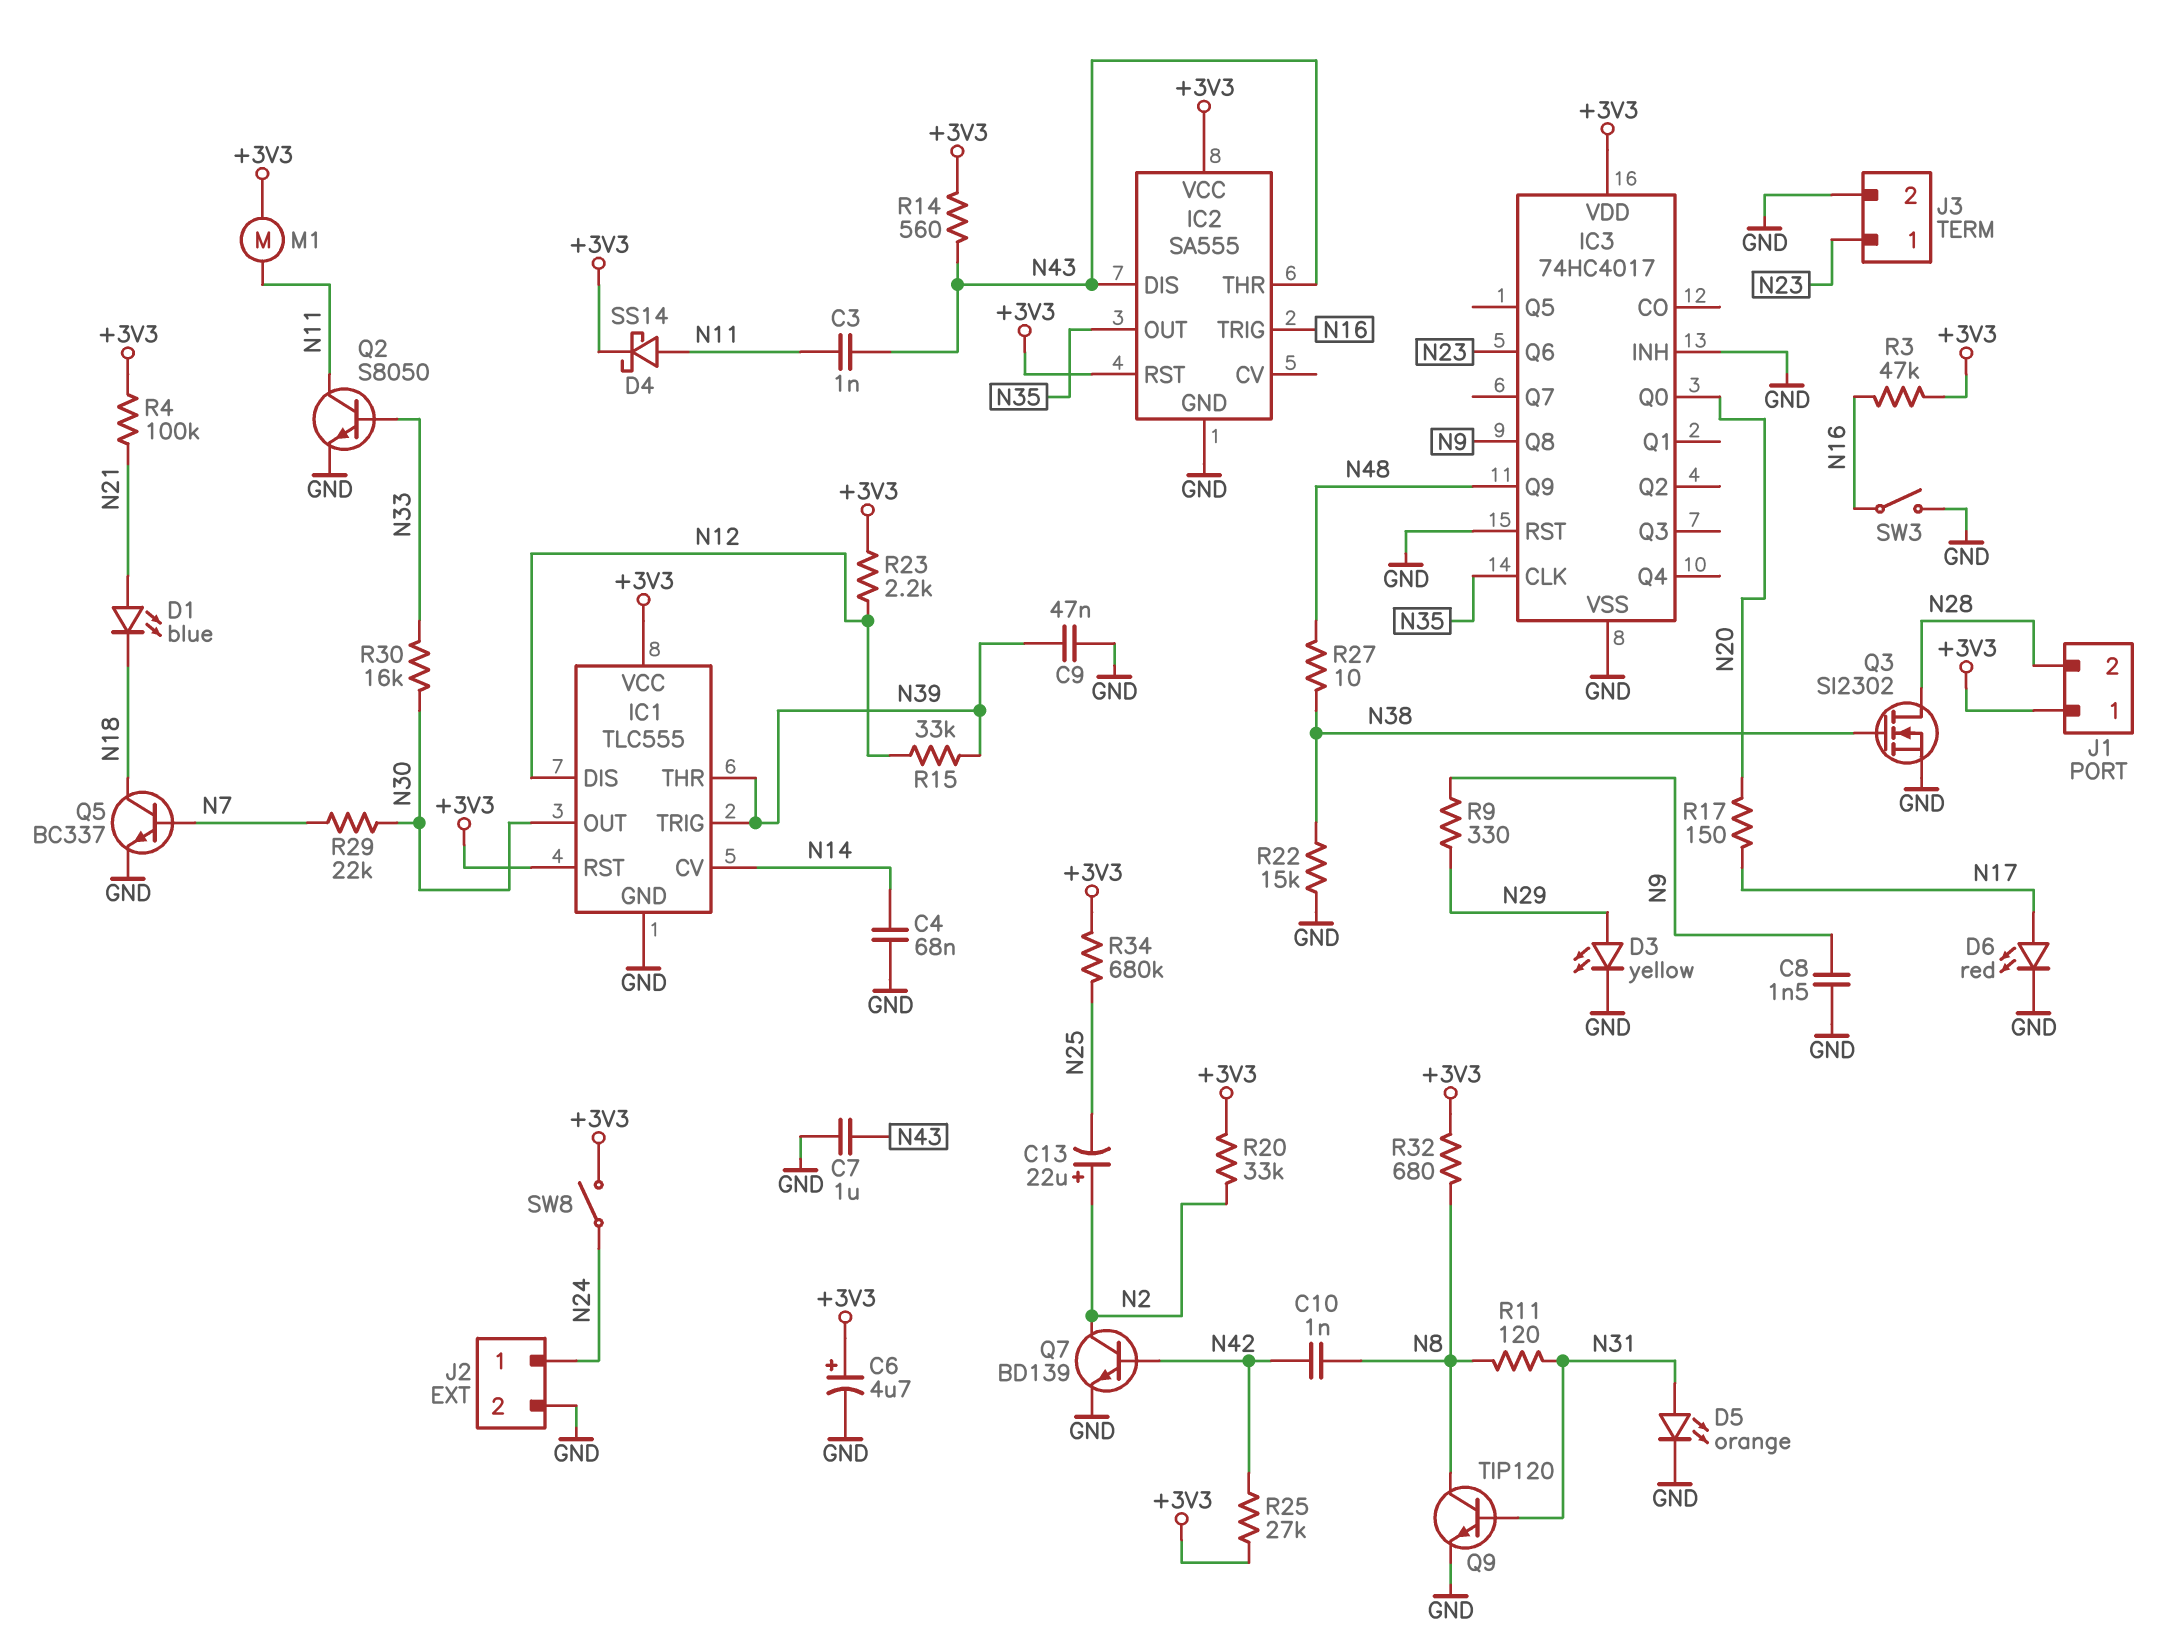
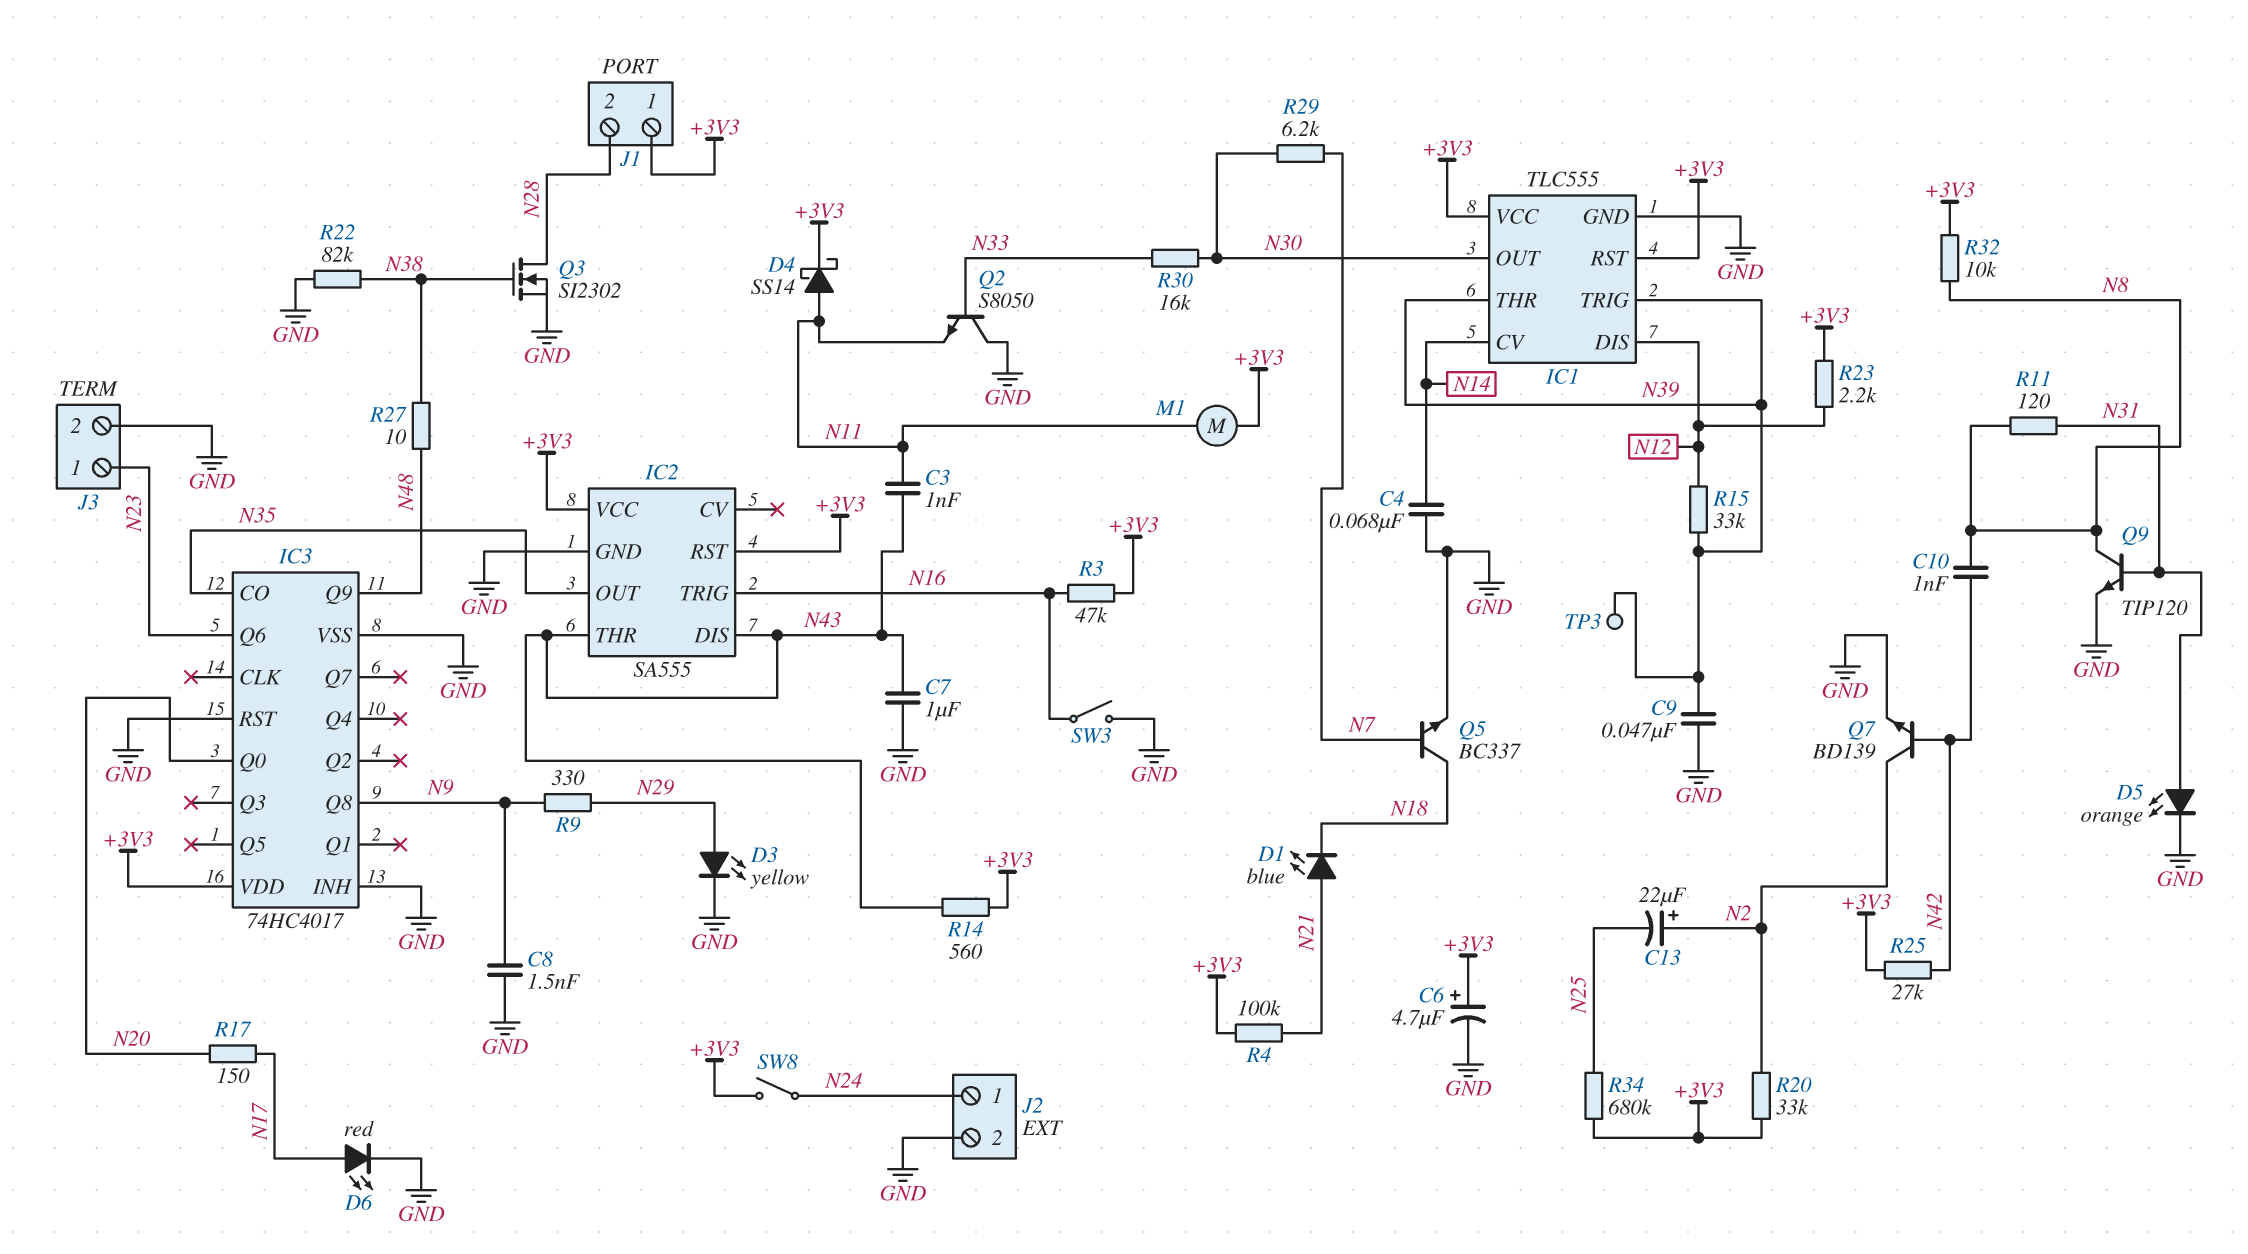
IC3 pin CLK: N35 -> none
IC3 pin CO: none -> N35
Q2: NPN S8050 (B N33, C N11, E GND) -> NPN S8050 (B N33, C GND, E N11)
R22: 15k (GND, N38) -> 82k (GND, N38)
R29: 22k (N7, N30) -> 6.2k (N7, N30)
R32: 680 (+3V3, N8) -> 10k (+3V3, N8)
TP3: none -> test point (N39)

